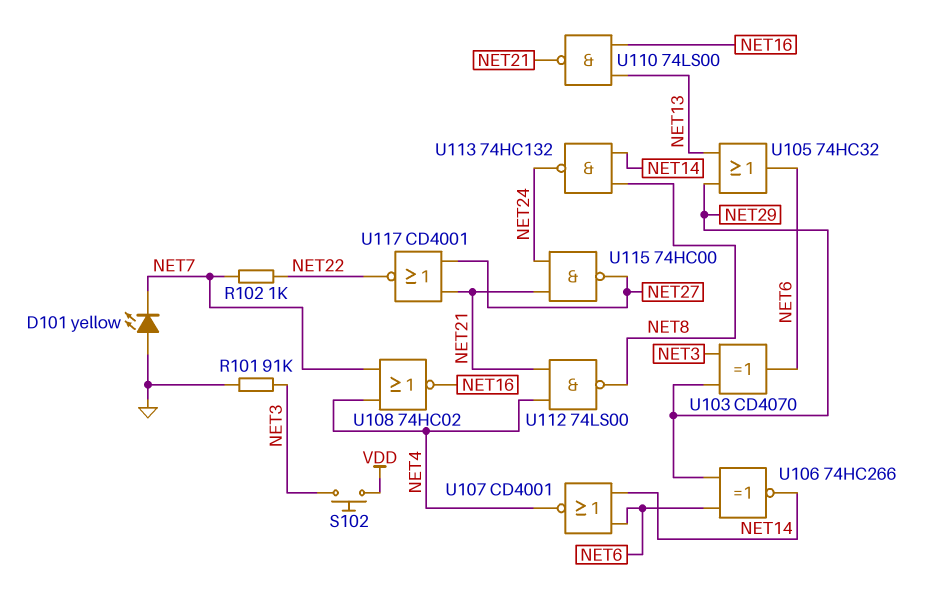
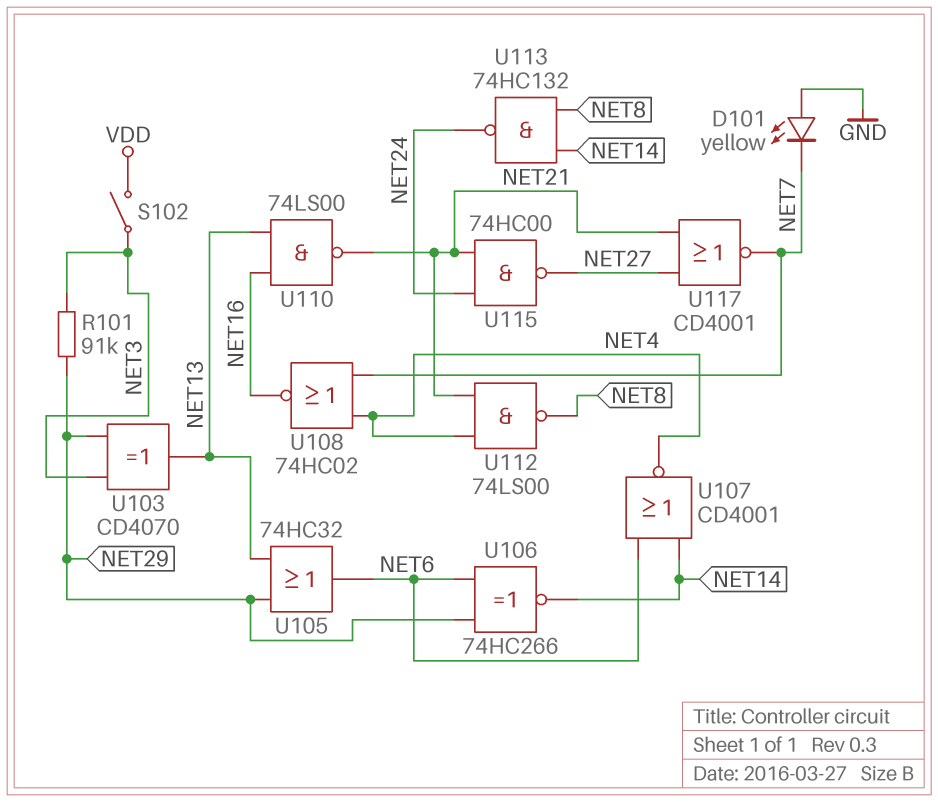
R101: 91k (GND, NET3) -> 91k (NET3, NET29)
R102: 1k (NET7, NET22) -> none
S102: button (NET3, VDD) -> switch (NET3, VDD)
U103: XOR CD4070 (in NET3, in NET29, out NET6) -> XOR CD4070 (in NET3, in NET29, out NET13)
U117: NOR CD4001 (in NET21, in NET27, out NET22) -> NOR CD4001 (in NET21, in NET27, out NET7)

